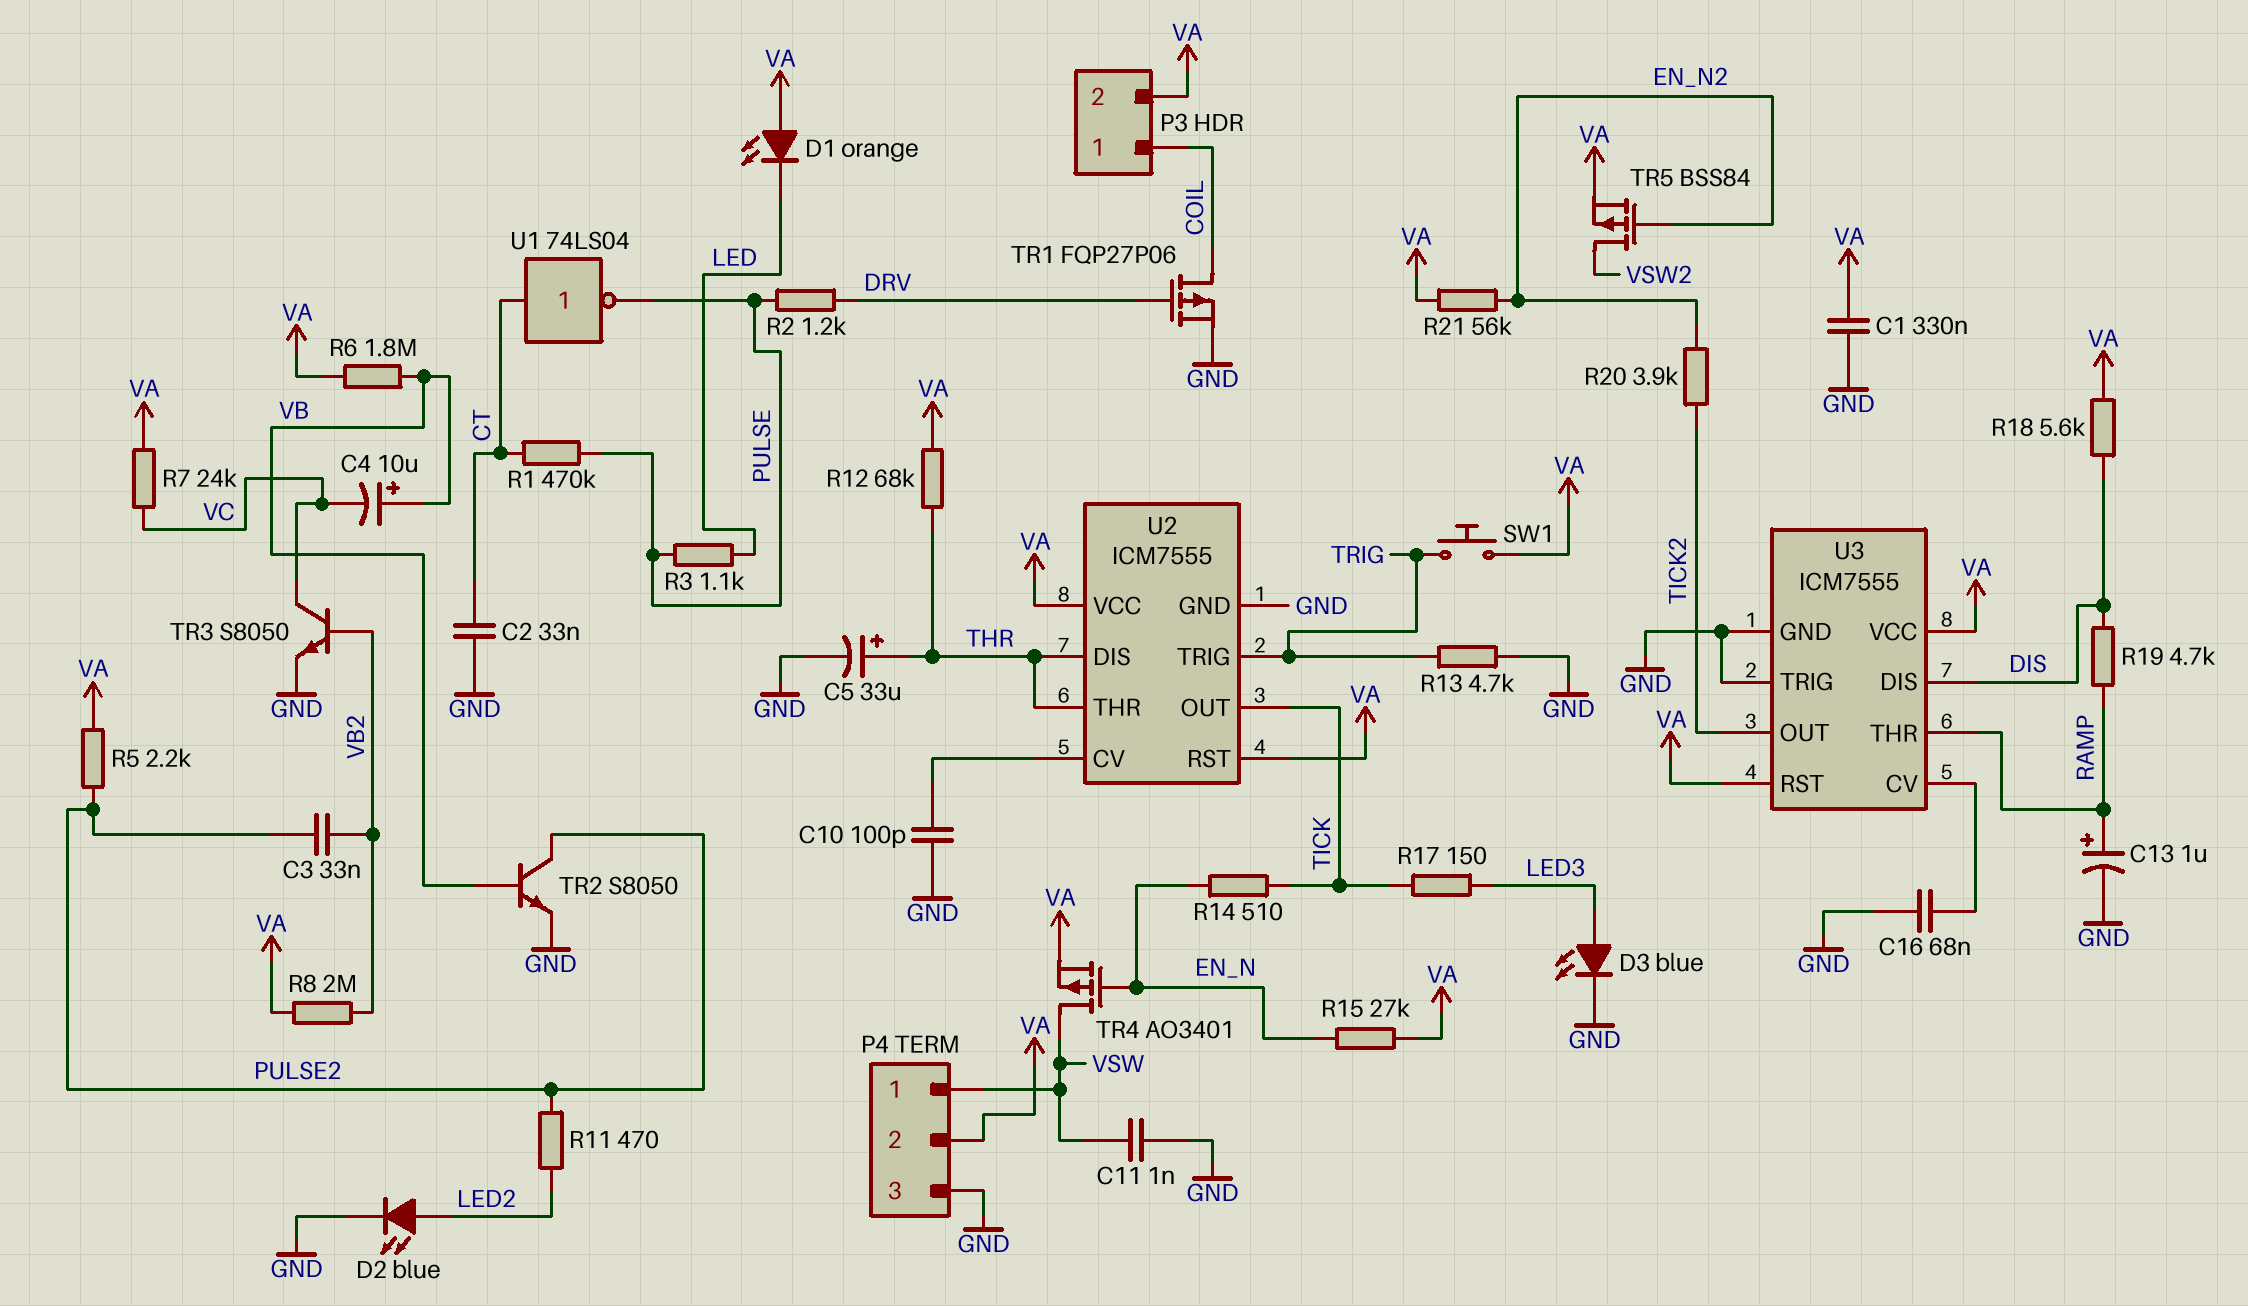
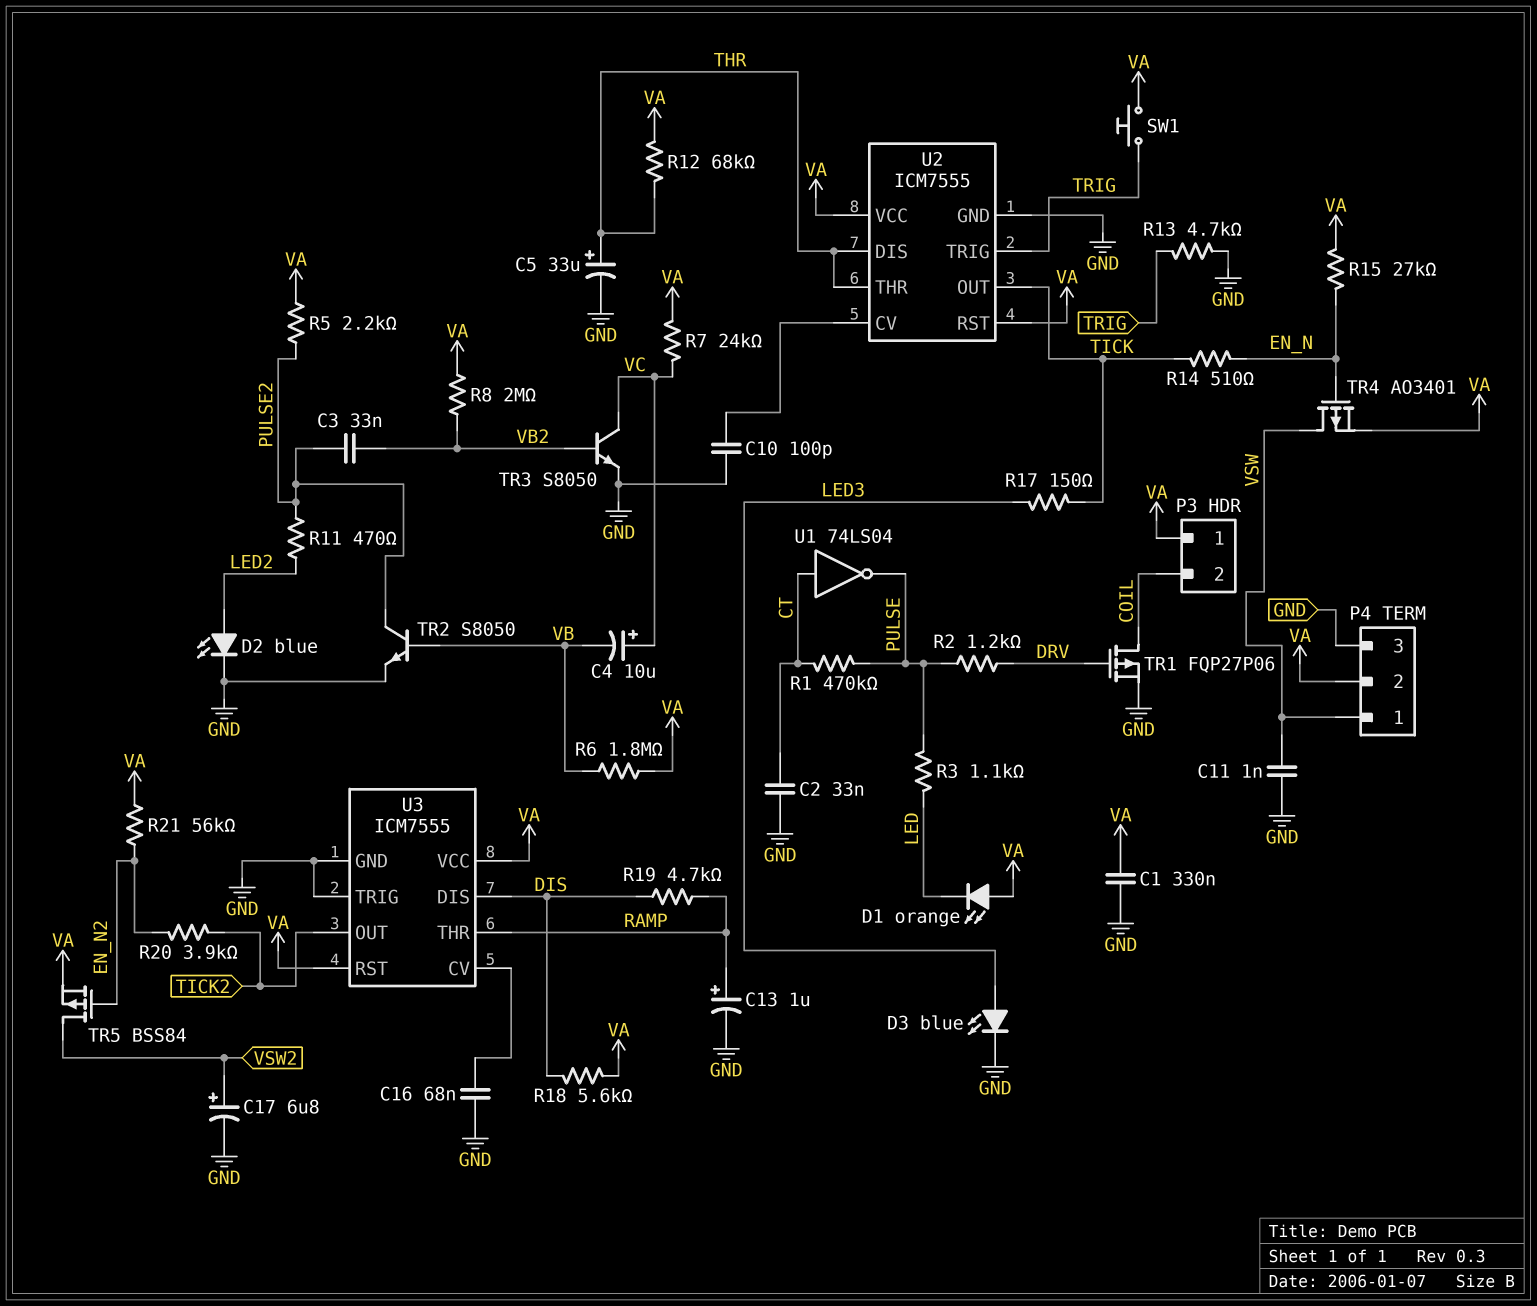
C4: 10uF (plus VB, minus VC) -> 10uF (plus VC, minus VB)
C17: none -> 6.8uF (plus VSW2, minus GND)
P3 pin 1: COIL -> VA
P3 pin 2: VA -> COIL

